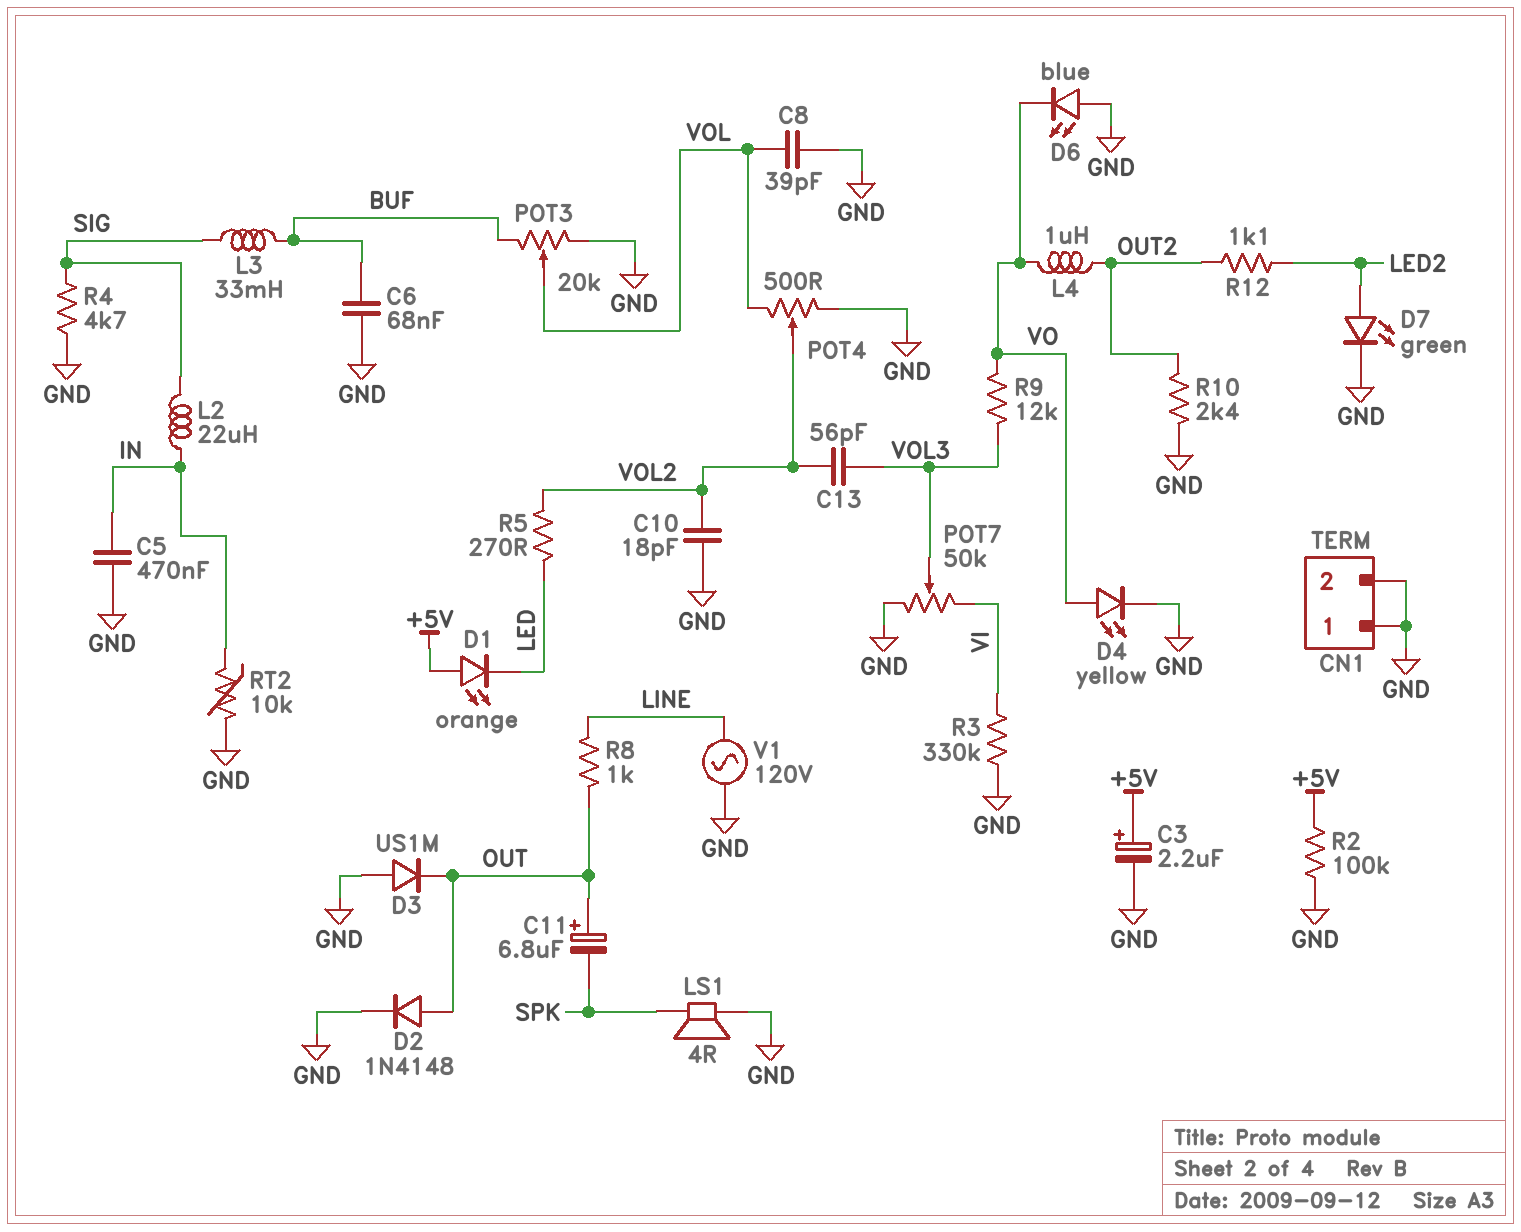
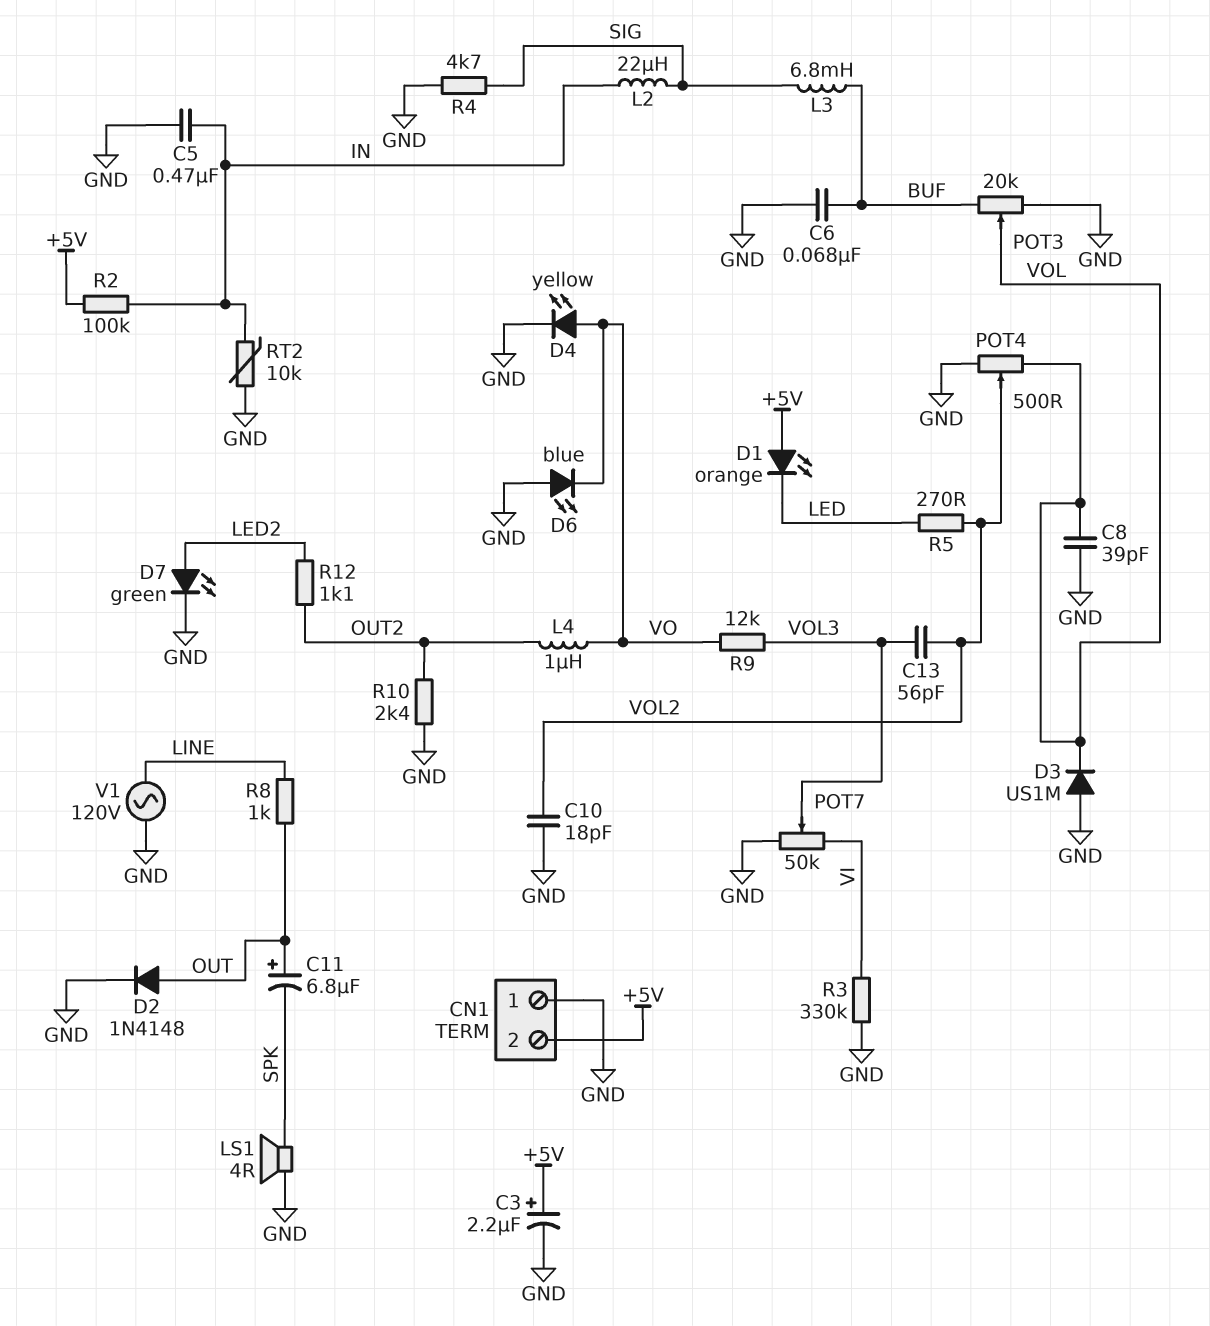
CN1 pin 2: GND -> +5V
D3: diode US1M (A GND, K OUT) -> diode US1M (A GND, K VOL)
L3: 33mH (BUF, SIG) -> 6.8mH (BUF, SIG)
R2: 100k (+5V, GND) -> 100k (+5V, IN)

